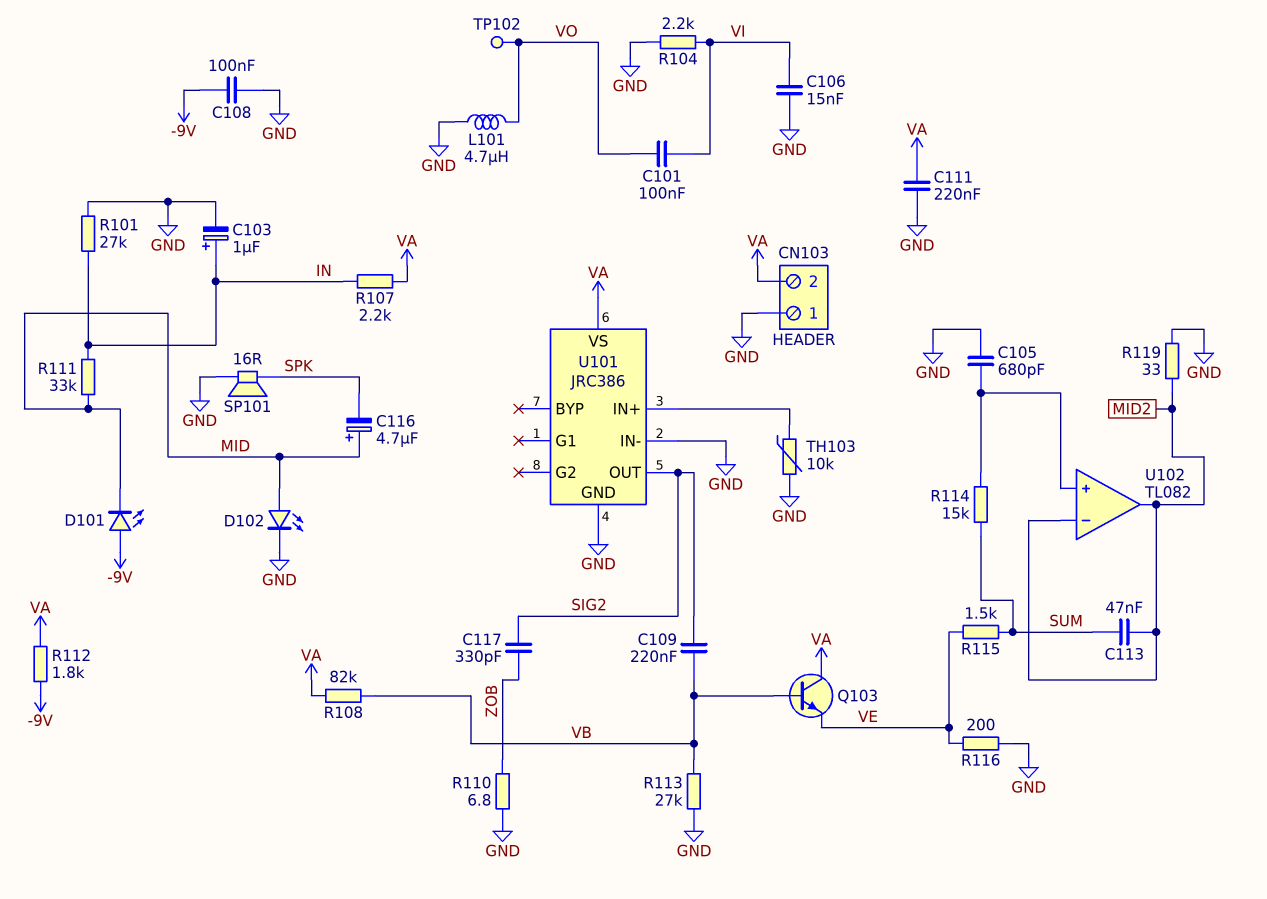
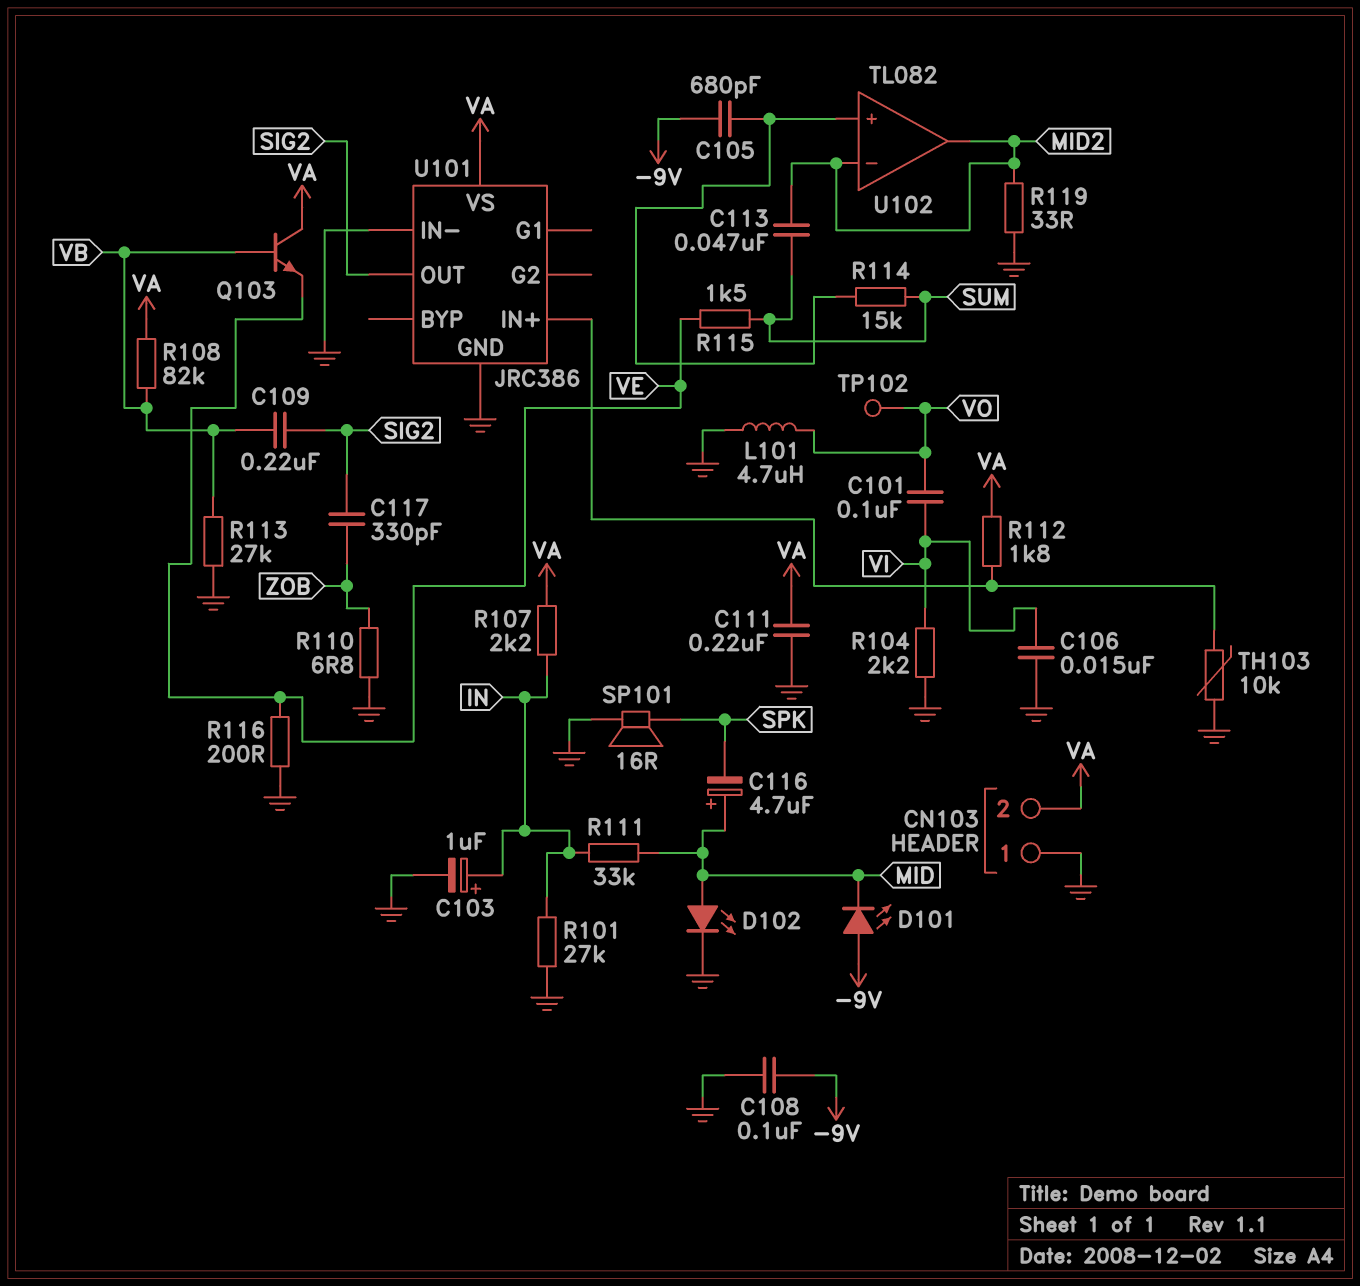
C105: 680pF (GND, U102/in+) -> 680pF (-9V, U102/in+)
R112: 1.8k (-9V, VA) -> 1.8k (U101/IN+, VA)

